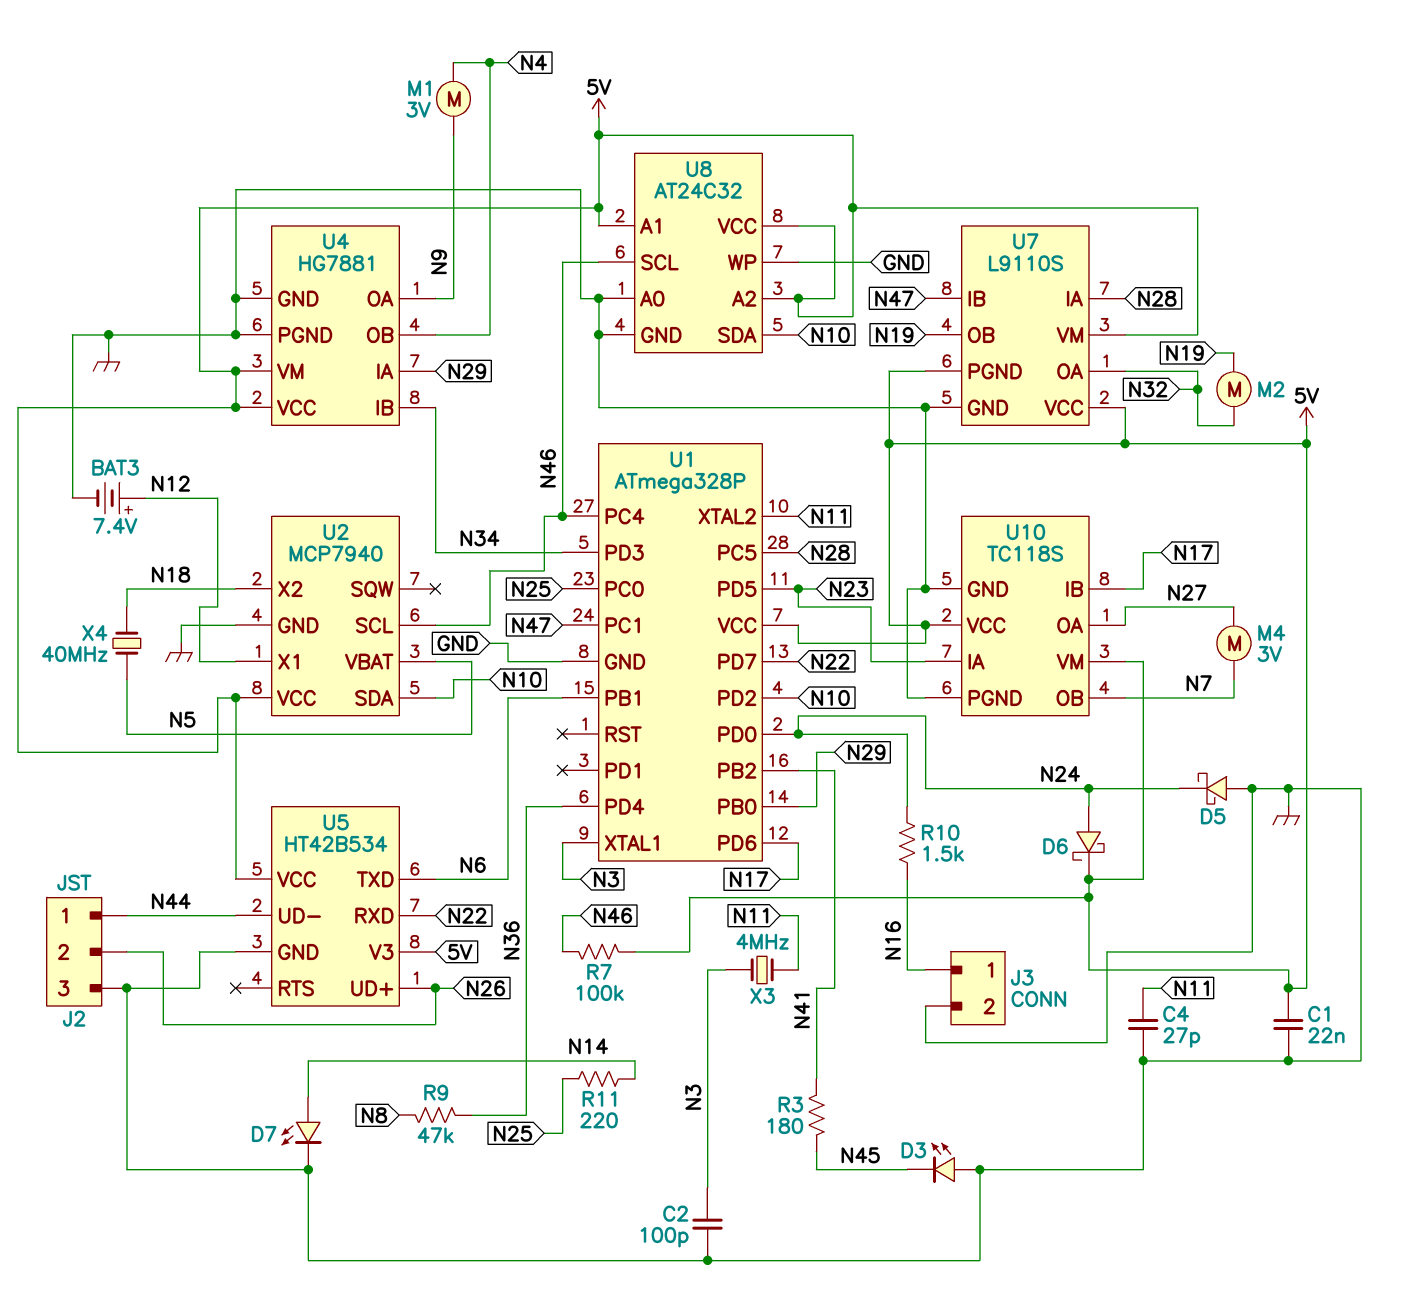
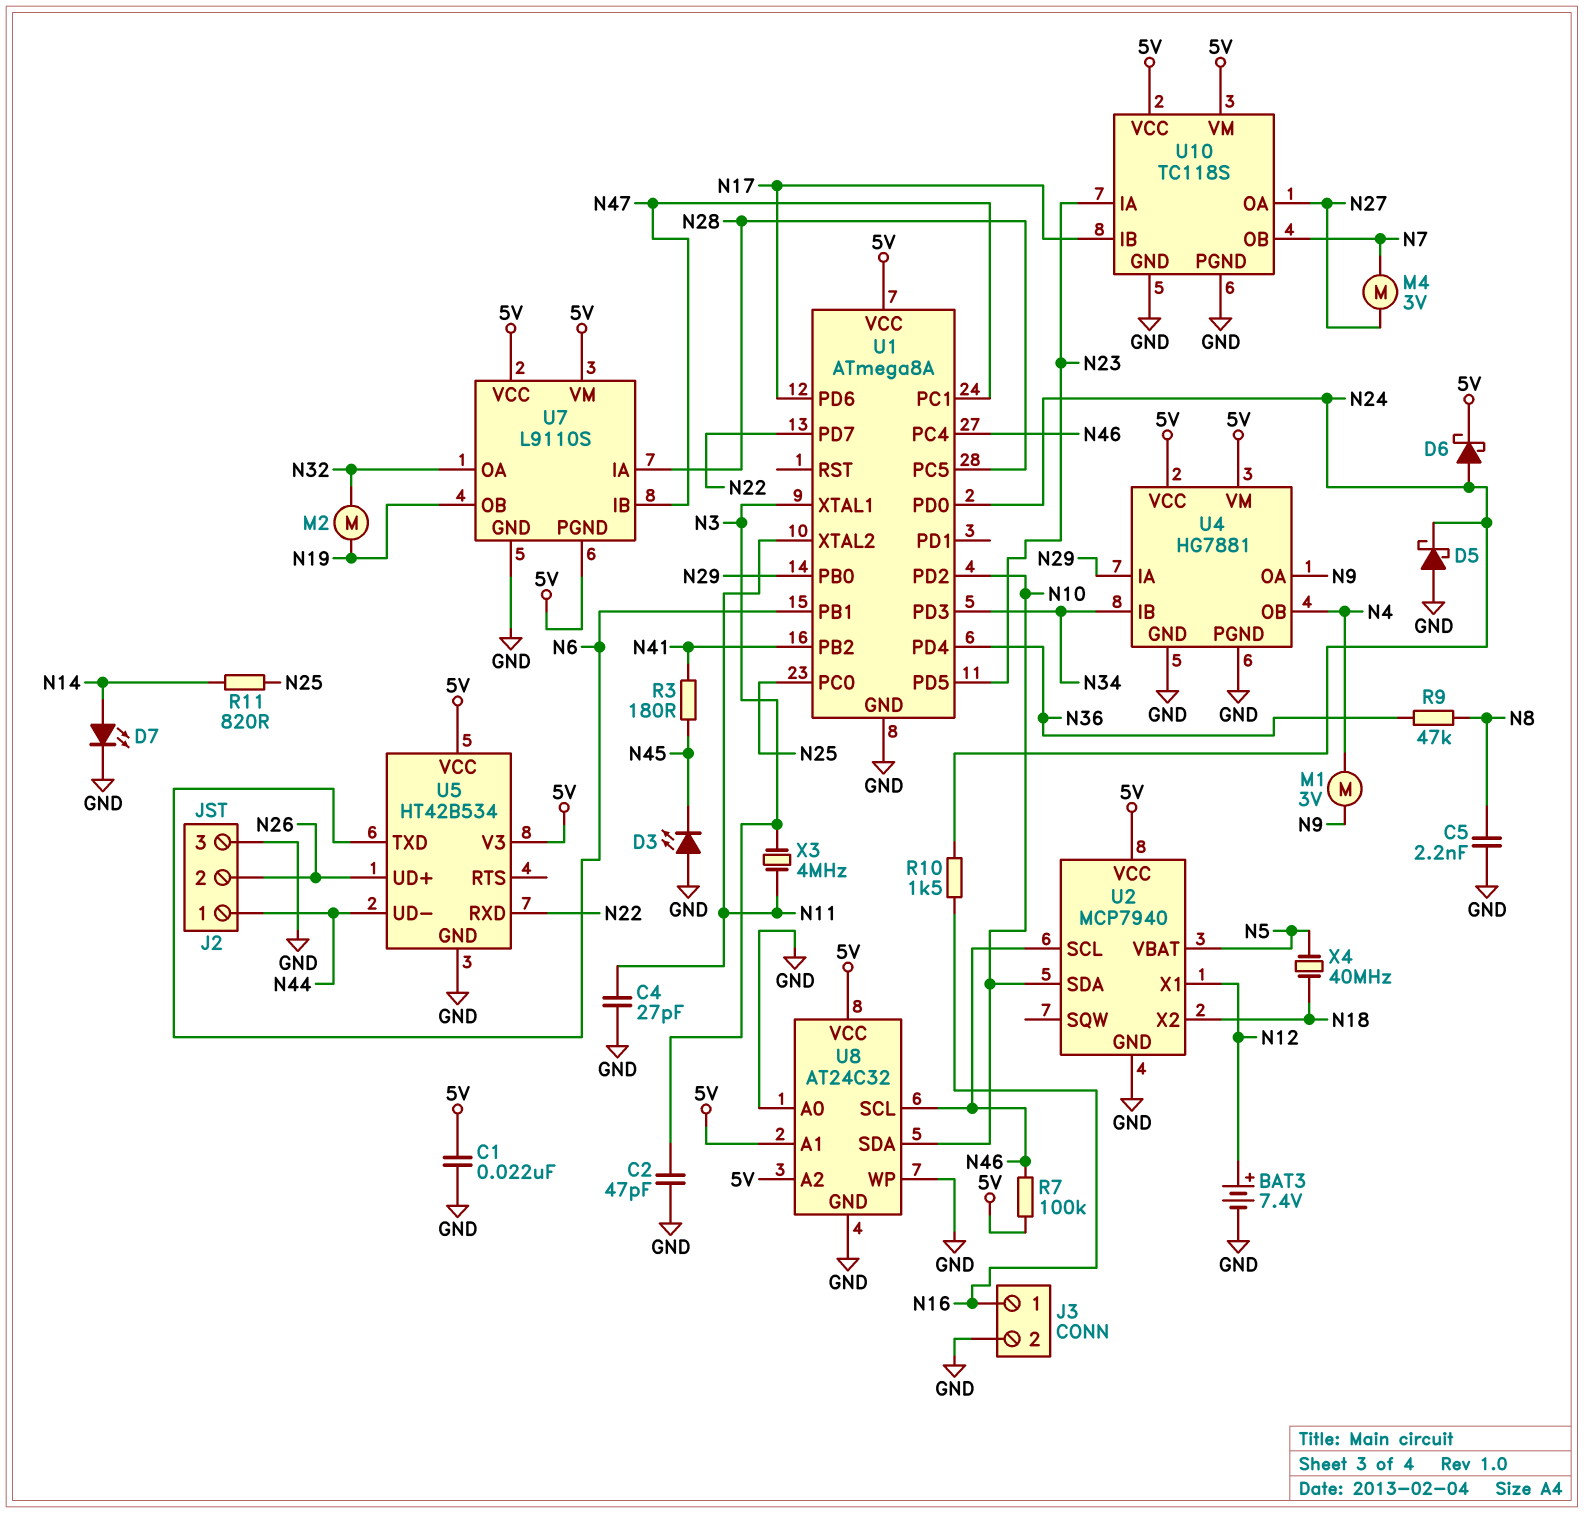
C2: 100pF (GND, N3) -> 47pF (GND, N3)
C5: none -> 2.2nF (GND, N8)
R11: 220 (N14, N25) -> 820 (N14, N25)
U1: ATmega328P -> ATmega8A

